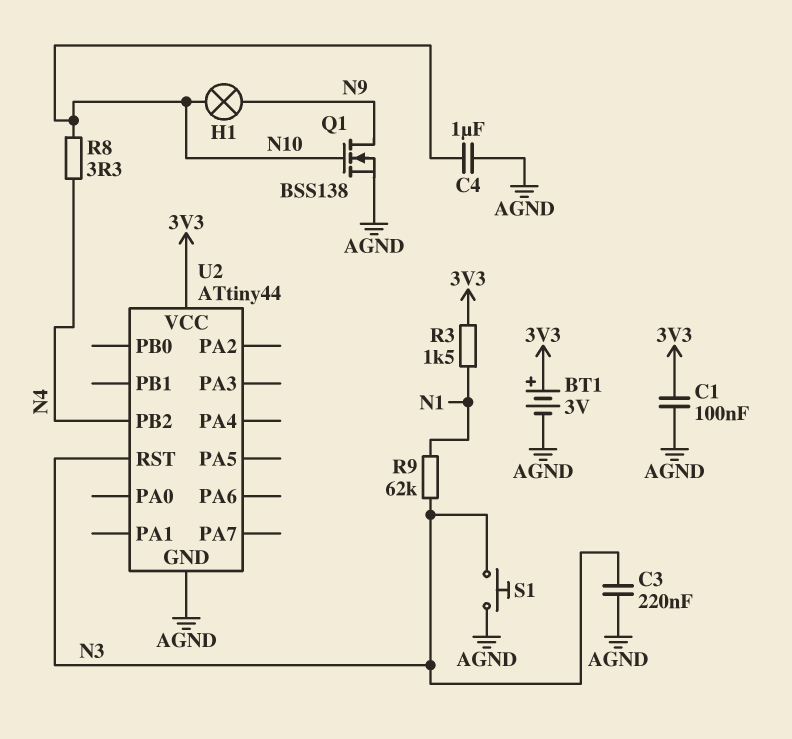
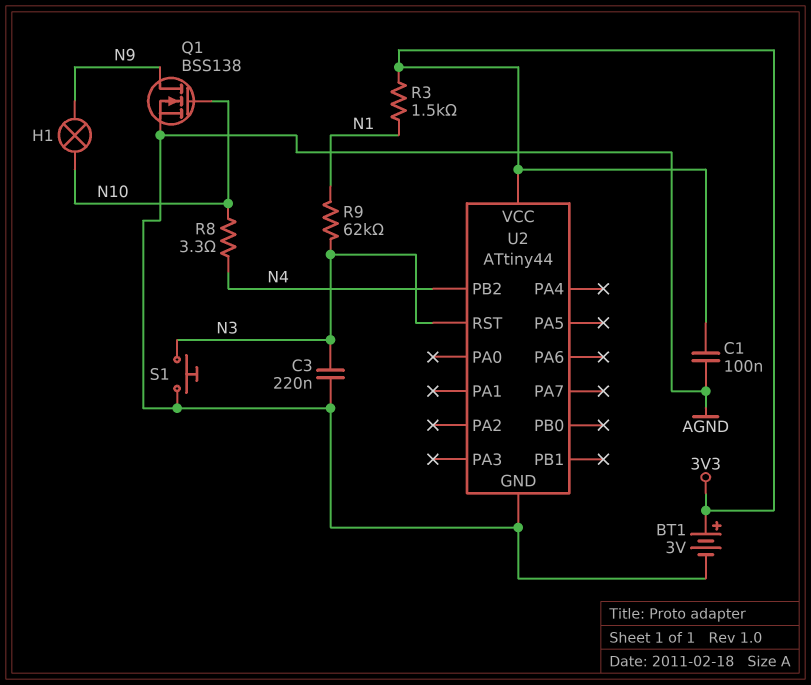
C4: 1uF (AGND, N10) -> none

